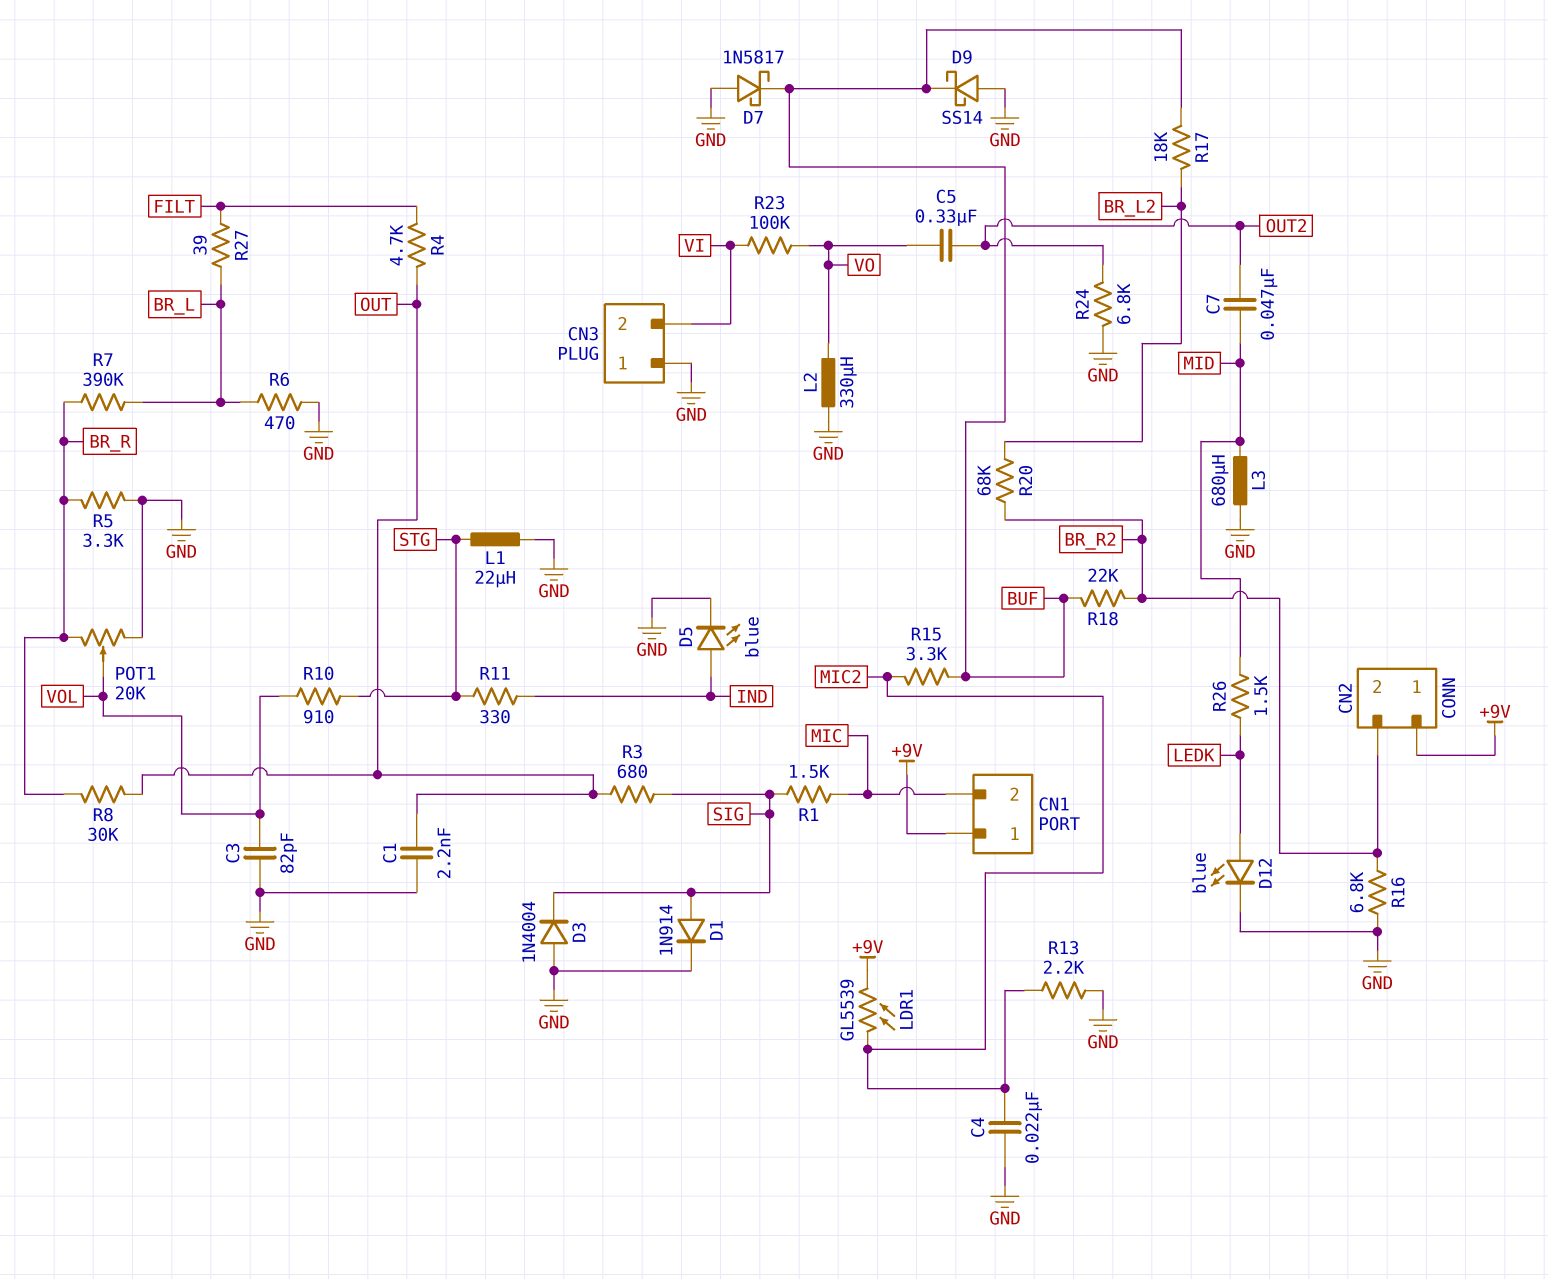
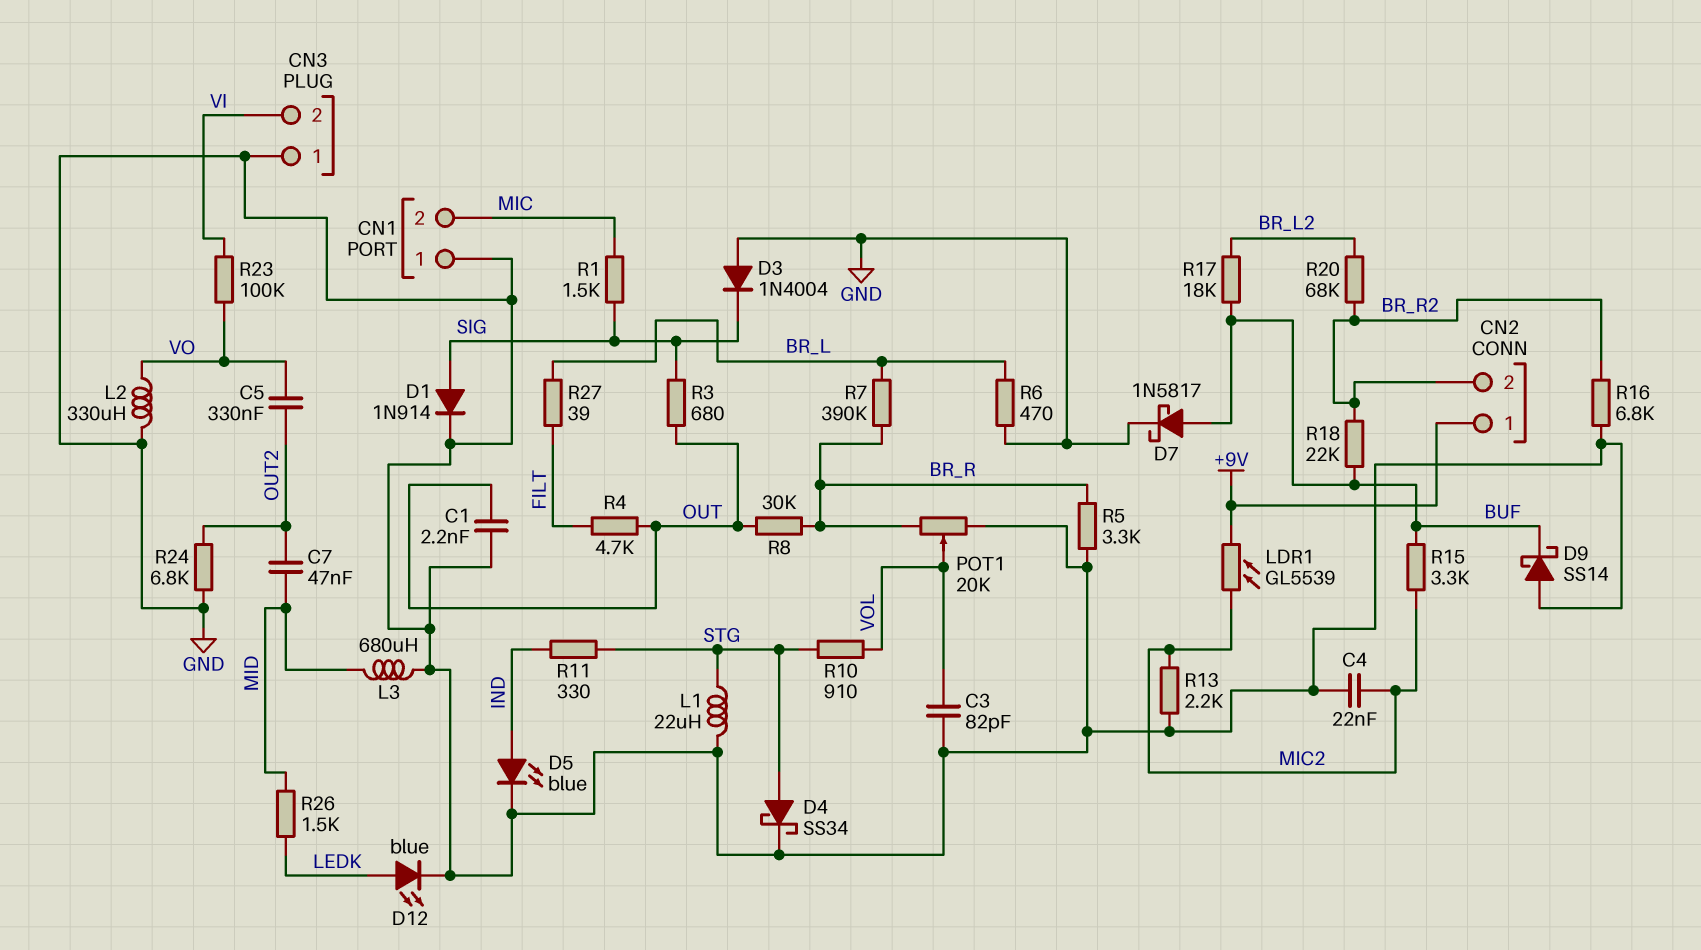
CN1 pin 1: +9V -> GND
D4: none -> schottky SS34 (A STG, K GND)
D7: schottky 1N5817 (A GND, K BUF) -> schottky 1N5817 (A BUF, K GND)

